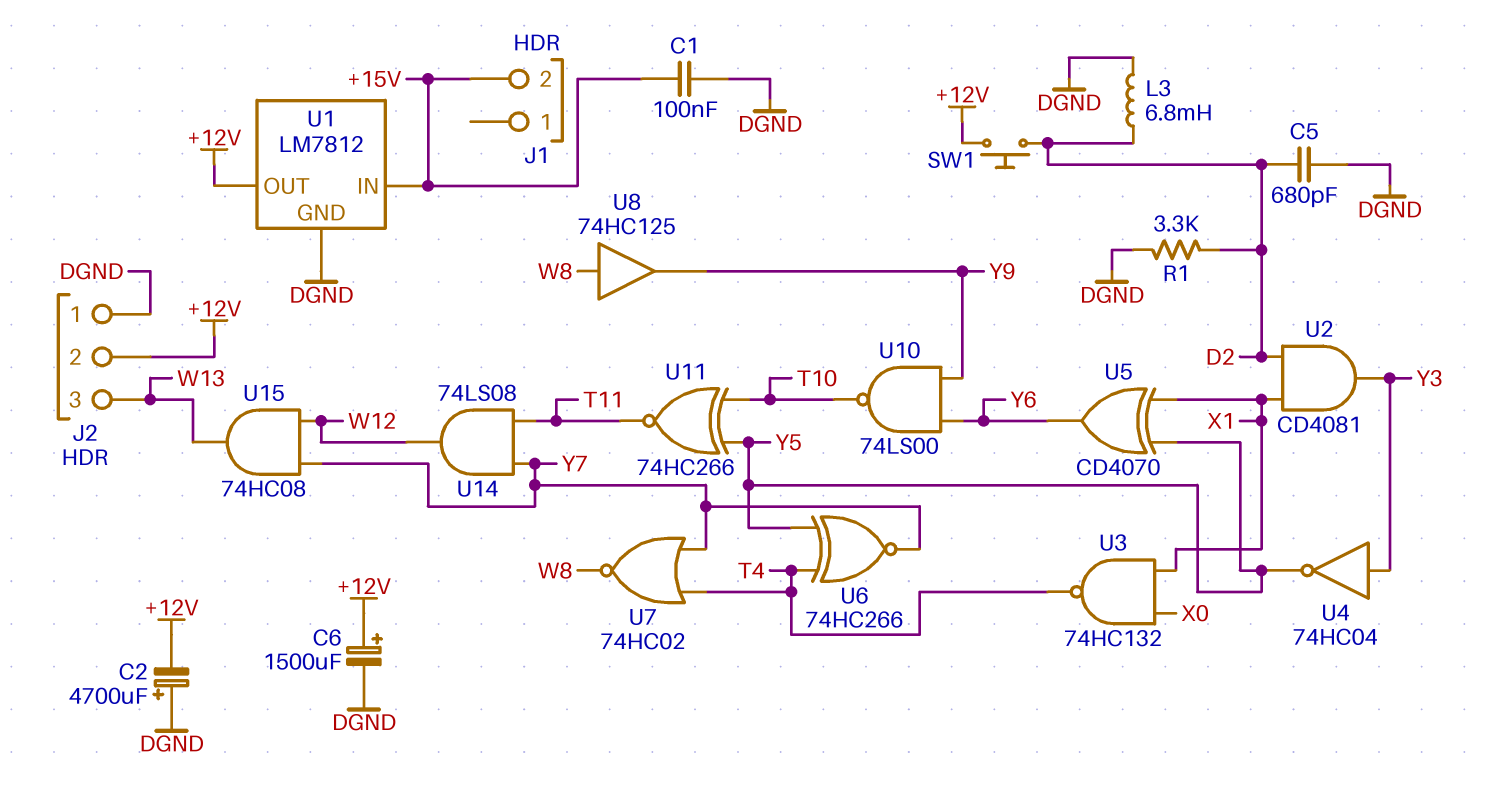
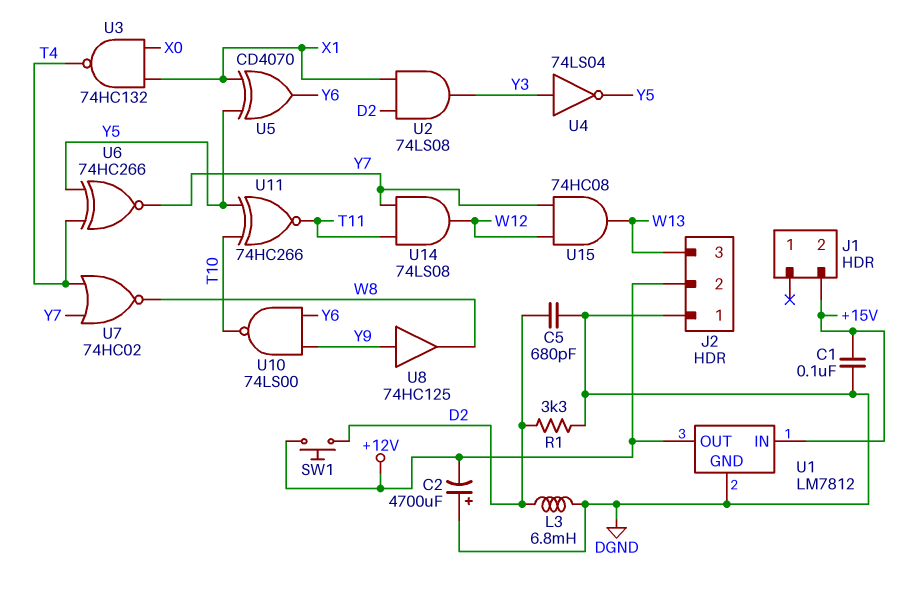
C6: 1500uF (plus +12V, minus DGND) -> none
U2: AND CD4081 (in D2, in X1, out Y3) -> AND 74LS08 (in D2, in X1, out Y3)
U4: NOT 74HC04 (in Y3, out Y5) -> NOT 74LS04 (in Y3, out Y5)
U8: buffer 74HC125 (in W8, out Y9) -> buffer 74HC125 (in Y9, out W8)

